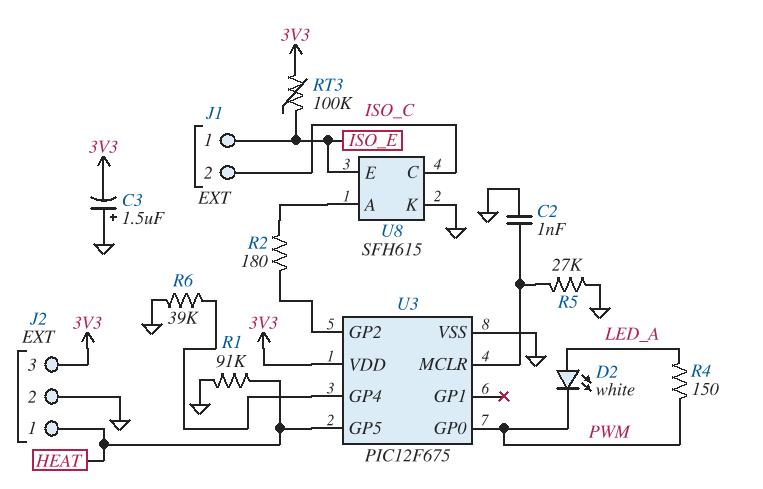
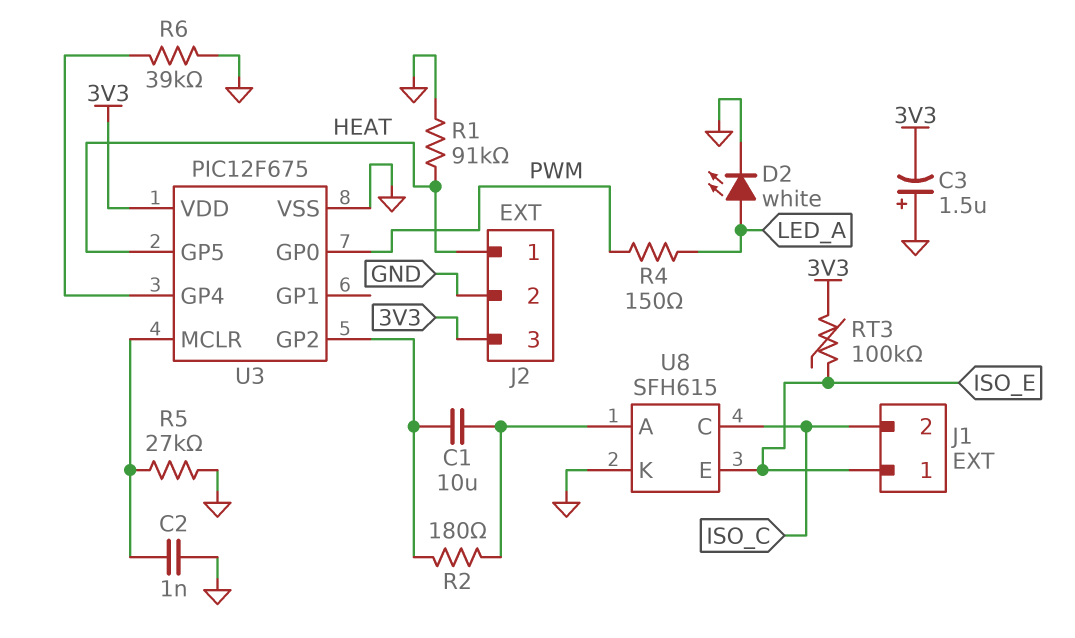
C1: none -> 10uF (U3/GP2, U8/A)
D2: LED white (A LED_A, K PWM) -> LED white (A LED_A, K GND)

